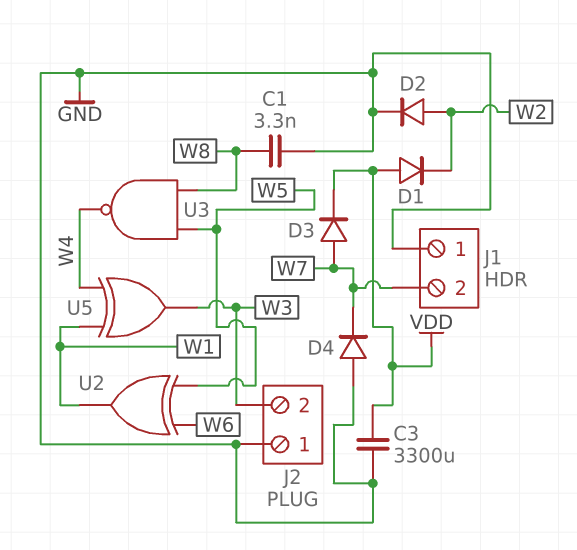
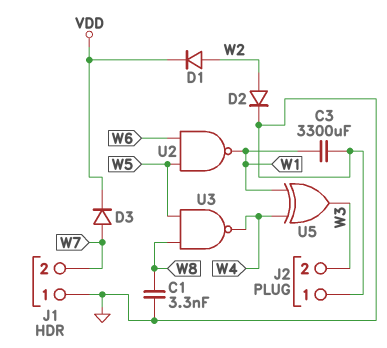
C3: 3300uF (GND, VDD) -> 3300uF (GND, W1)
D1: diode (A VDD, K W2) -> diode (A W2, K VDD)
D4: diode (A GND, K W7) -> none
U2: XOR (in W5, in W6, out W1) -> NAND (in W5, in W6, out W1)

